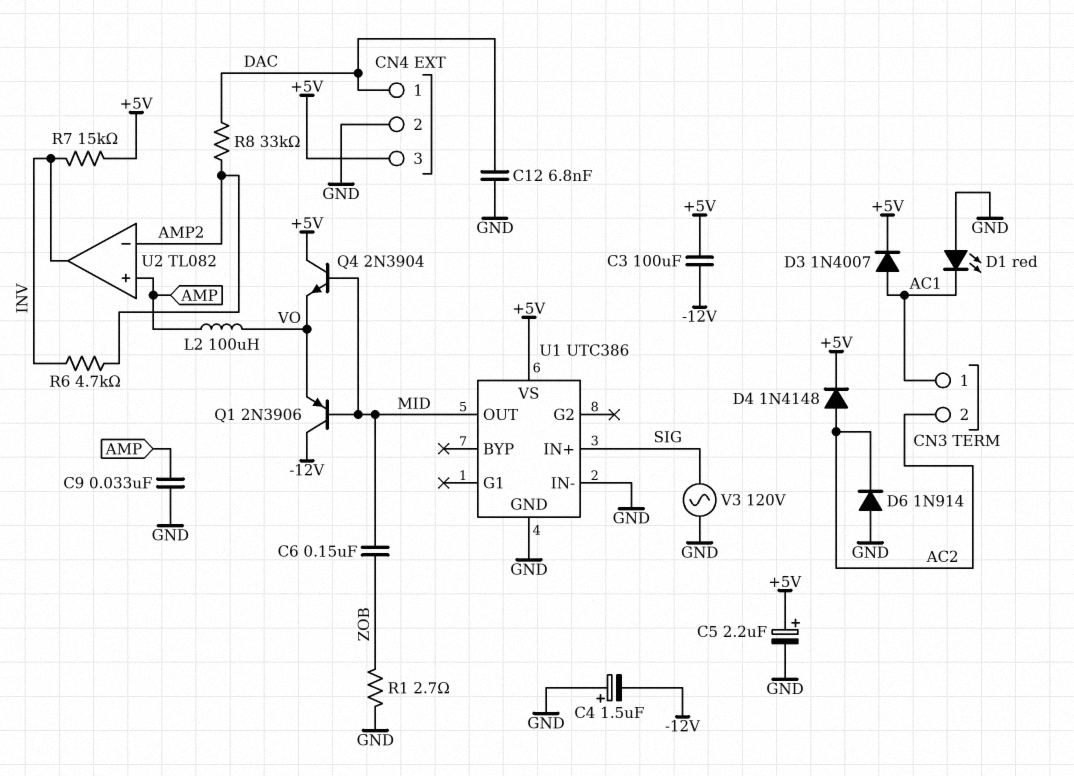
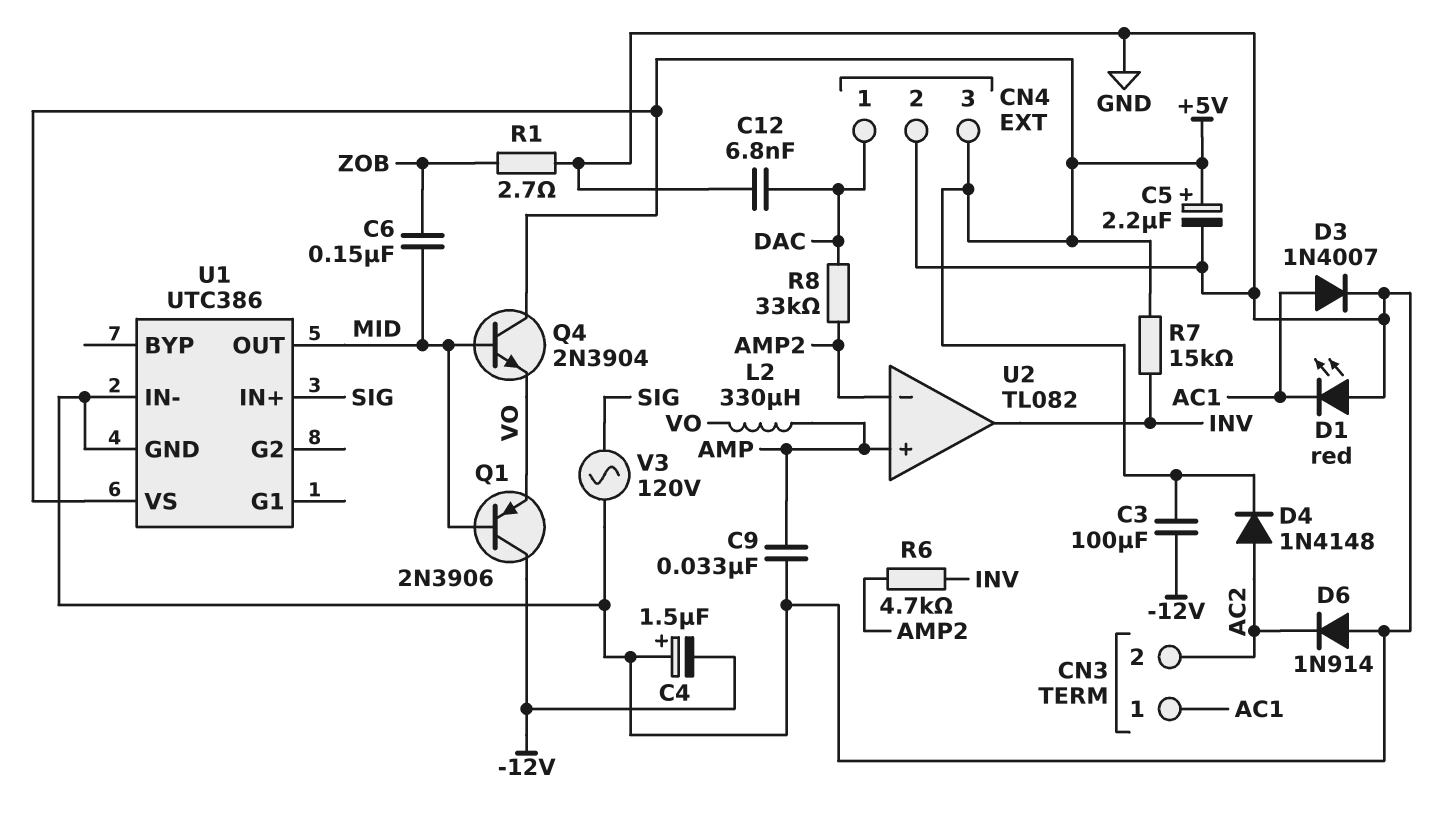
D3: diode 1N4007 (A AC1, K +5V) -> diode 1N4007 (A AC1, K GND)
L2: 100uH (AMP, VO) -> 330uH (AMP, VO)

